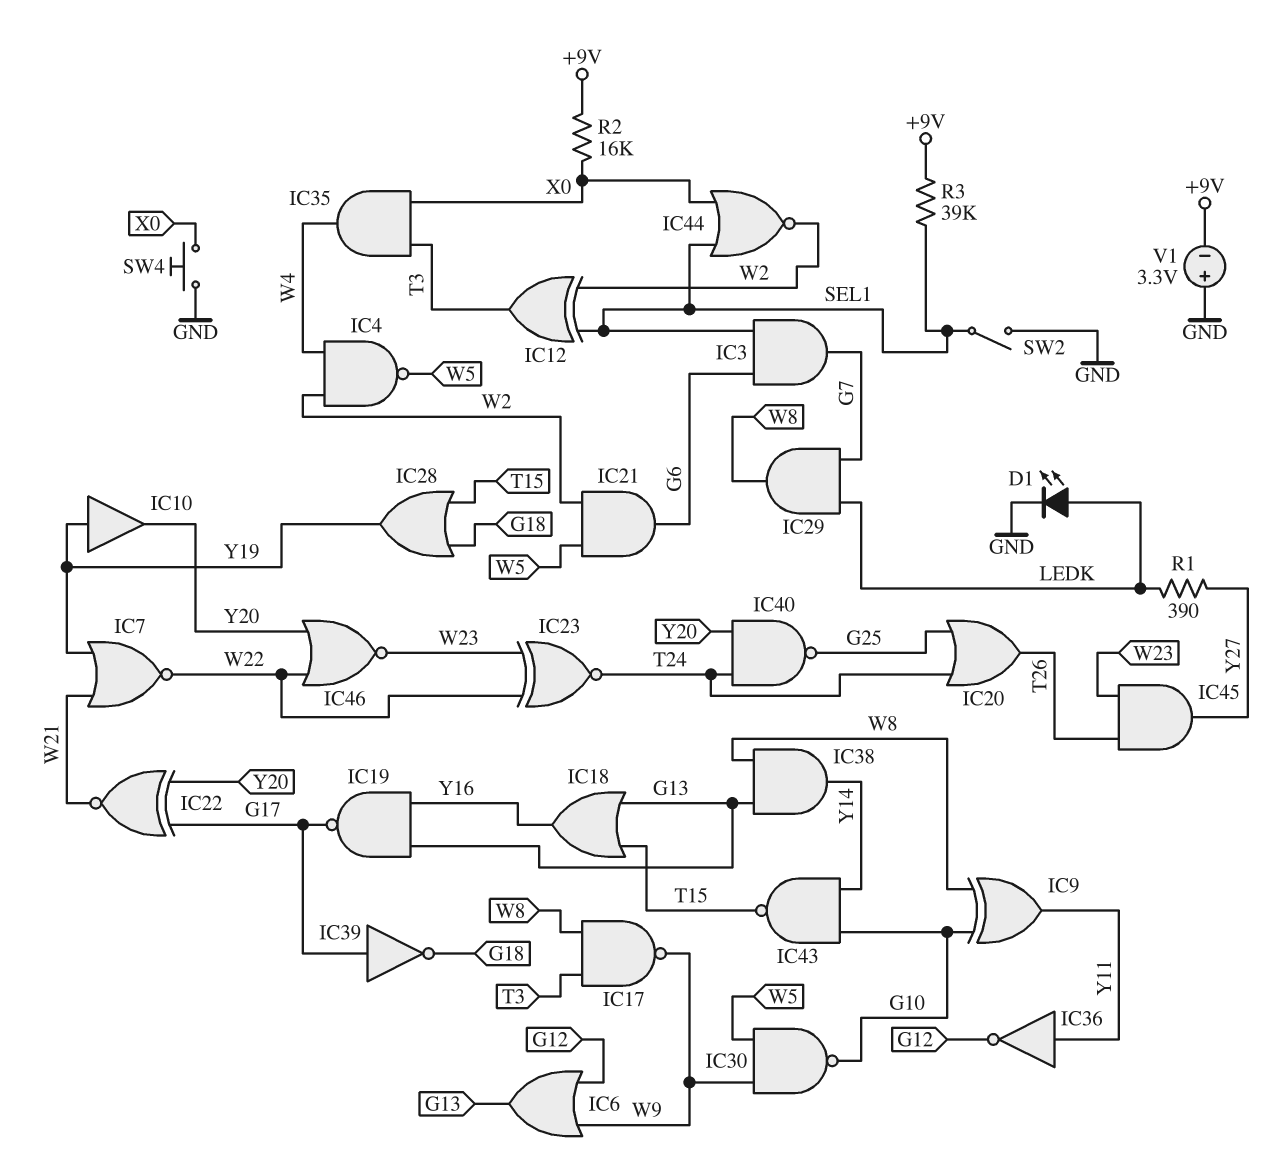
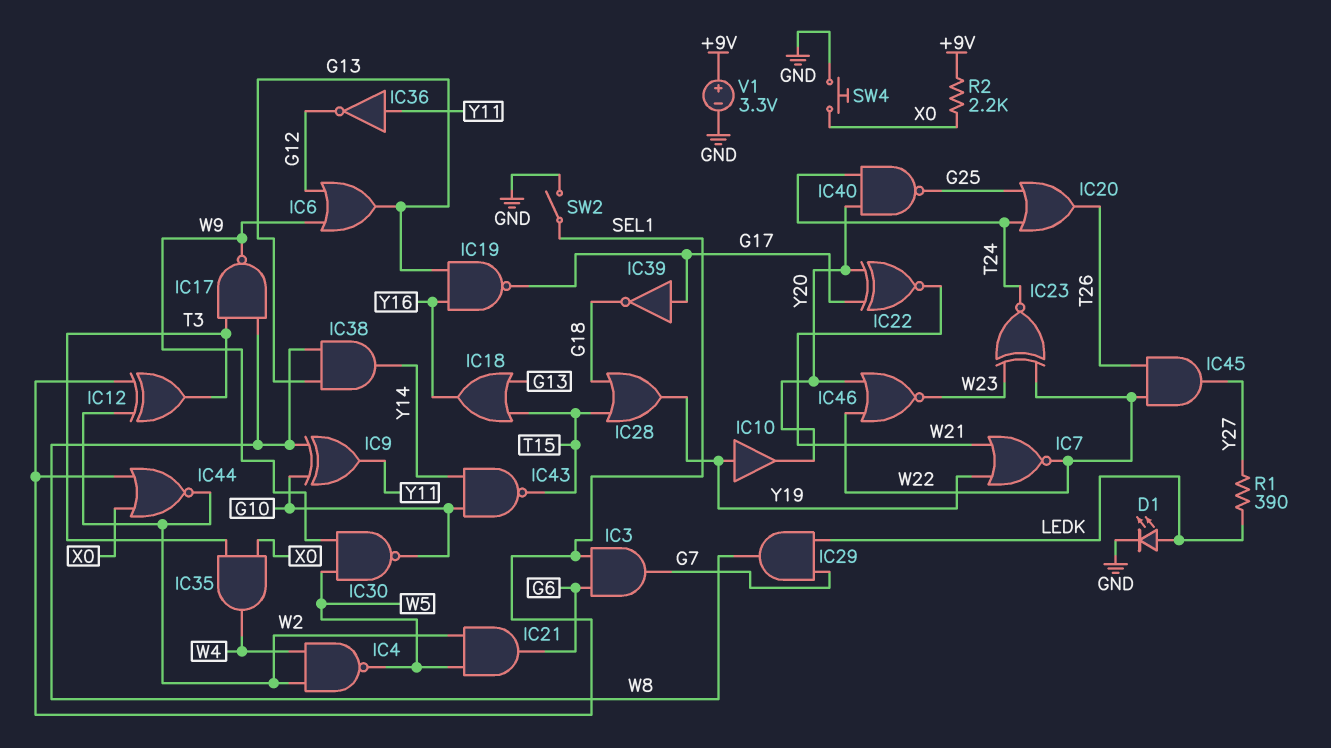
IC45: AND (in T26, in W23, out Y27) -> AND (in T26, in W22, out Y27)
R2: 16k (+9V, X0) -> 2.2k (+9V, X0)
R3: 39k (+9V, SEL1) -> none
V1: 3.3V (plus GND, minus +9V) -> 3.3V (plus +9V, minus GND)

